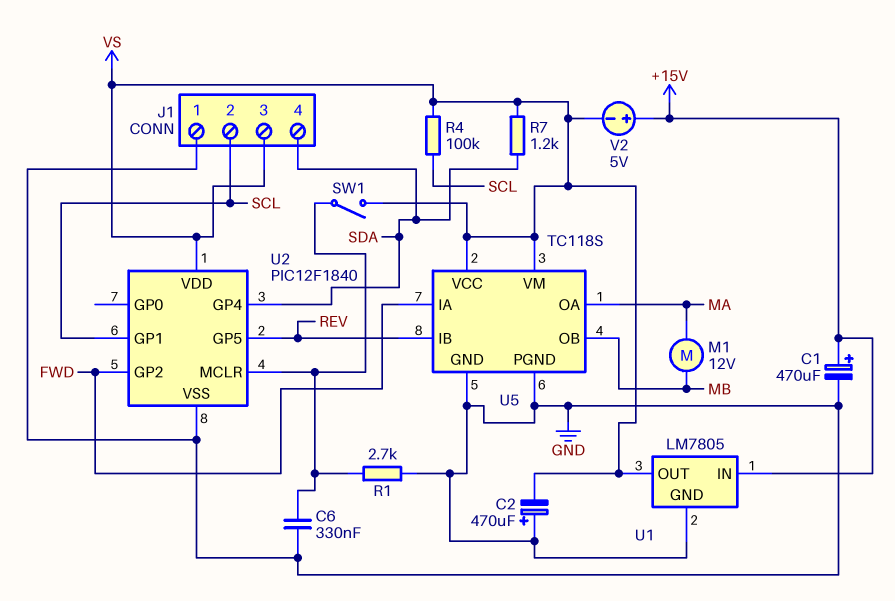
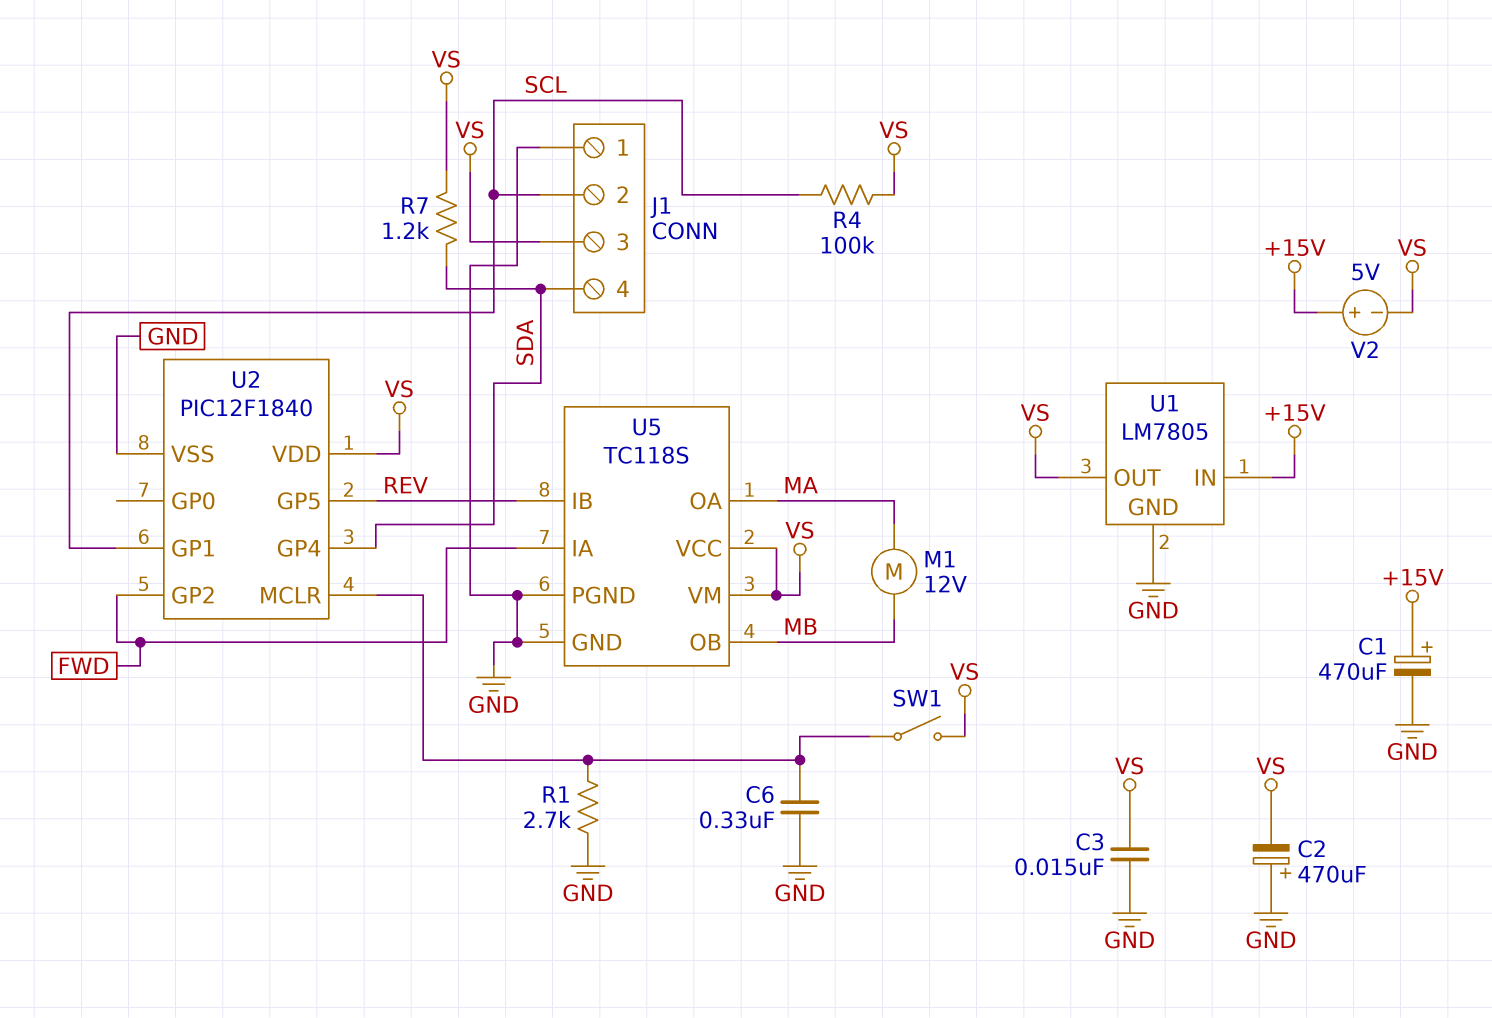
C3: none -> 15nF (GND, VS)

